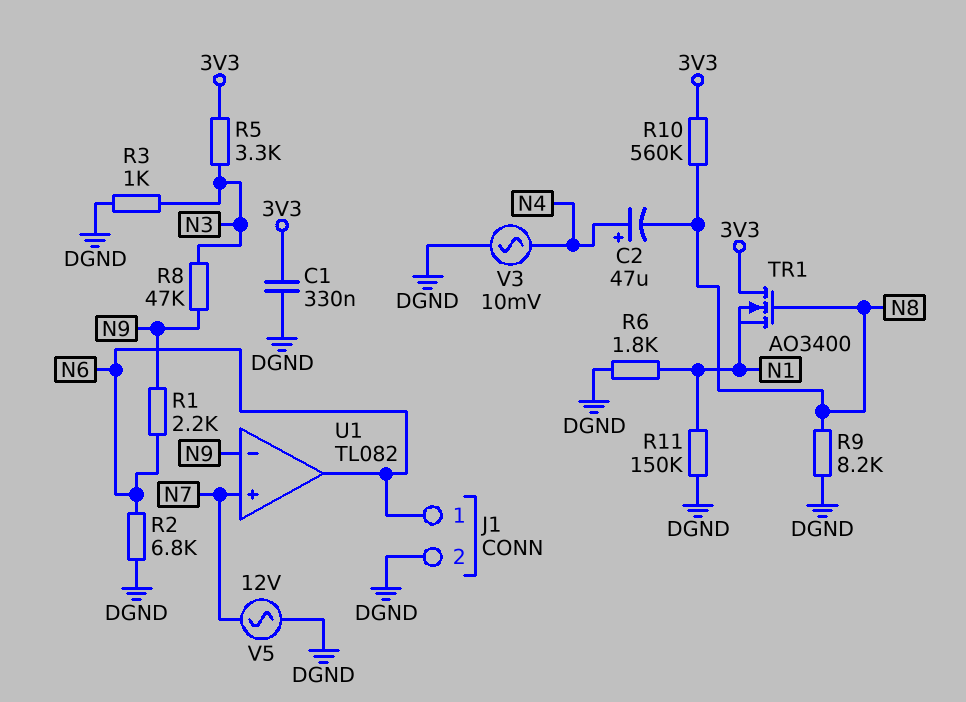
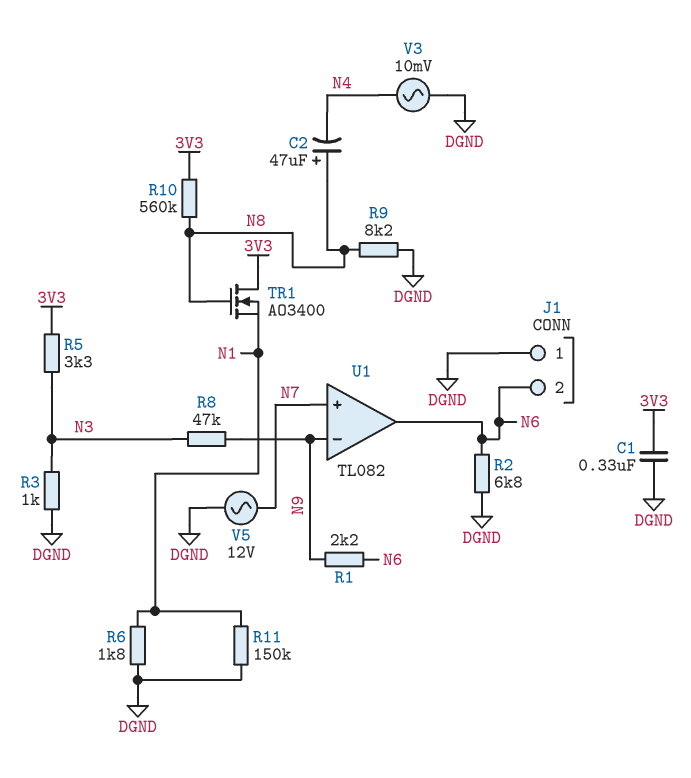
C2: 47uF (plus N4, minus N8) -> 47uF (plus N8, minus N4)
J1 pin 1: N6 -> DGND
J1 pin 2: DGND -> N6

